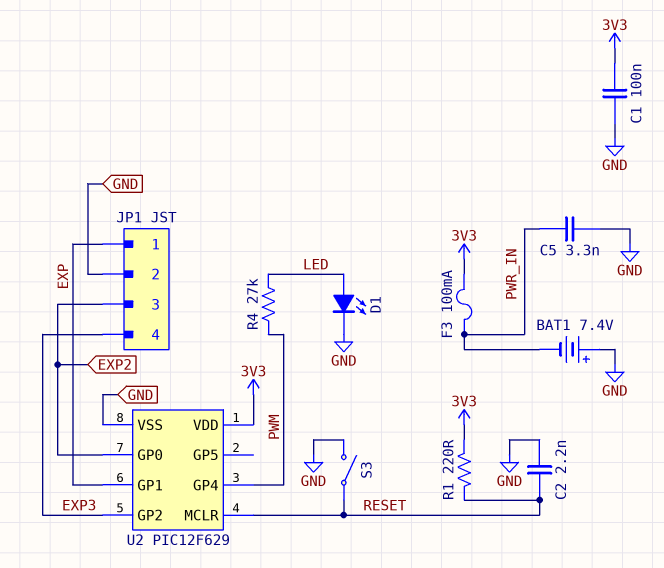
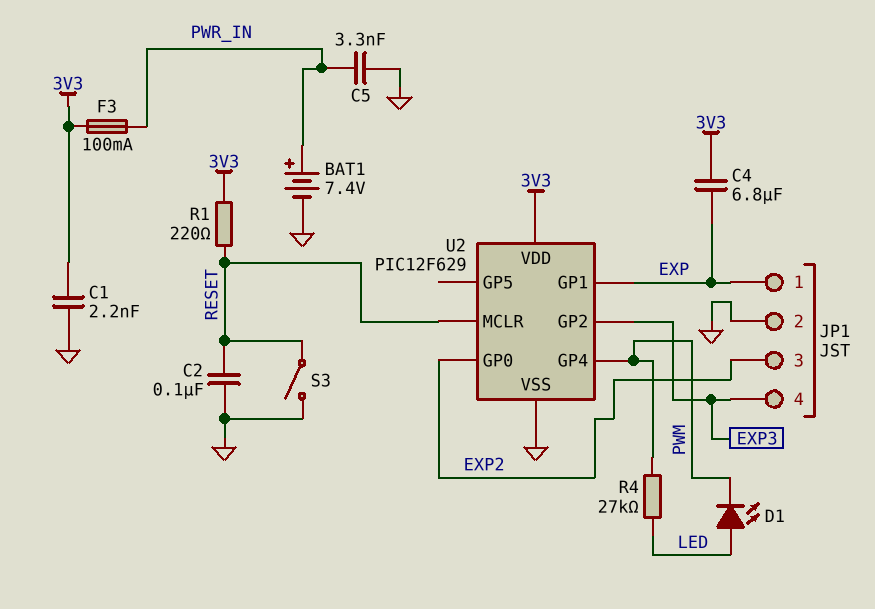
BAT1: 7.4V (plus GND, minus PWR_IN) -> 7.4V (plus PWR_IN, minus GND)
C1: 100nF (3V3, GND) -> 2.2nF (3V3, GND)
C2: 2.2nF (GND, RESET) -> 100nF (GND, RESET)
C4: none -> 6.8uF (3V3, EXP)
D1: LED (A LED, K GND) -> LED (A LED, K PWM)

